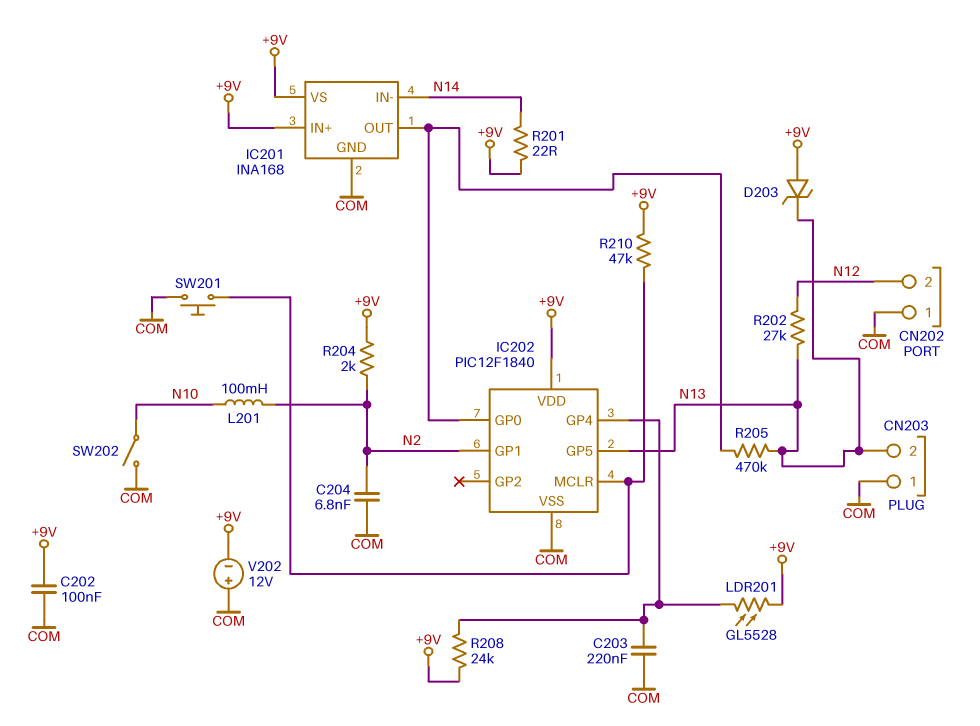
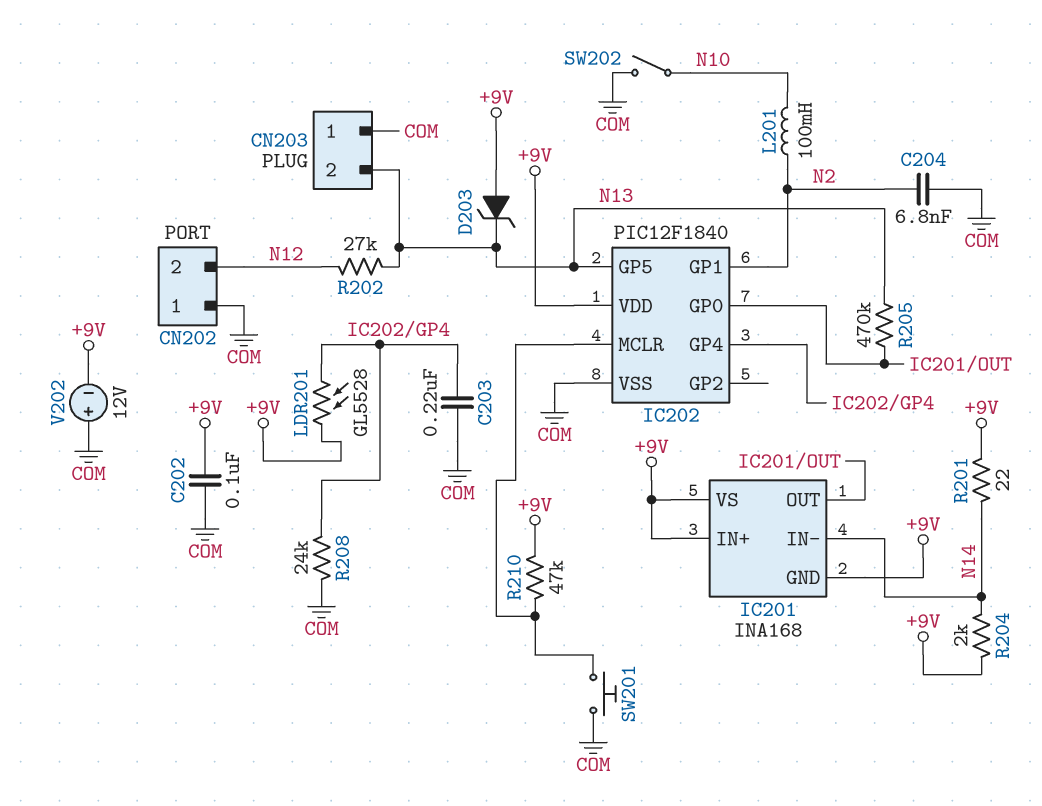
IC201 pin GND: COM -> +9V
R204: 2k (+9V, N2) -> 2k (+9V, N14)
R208: 24k (+9V, IC202/GP4) -> 24k (COM, IC202/GP4)

